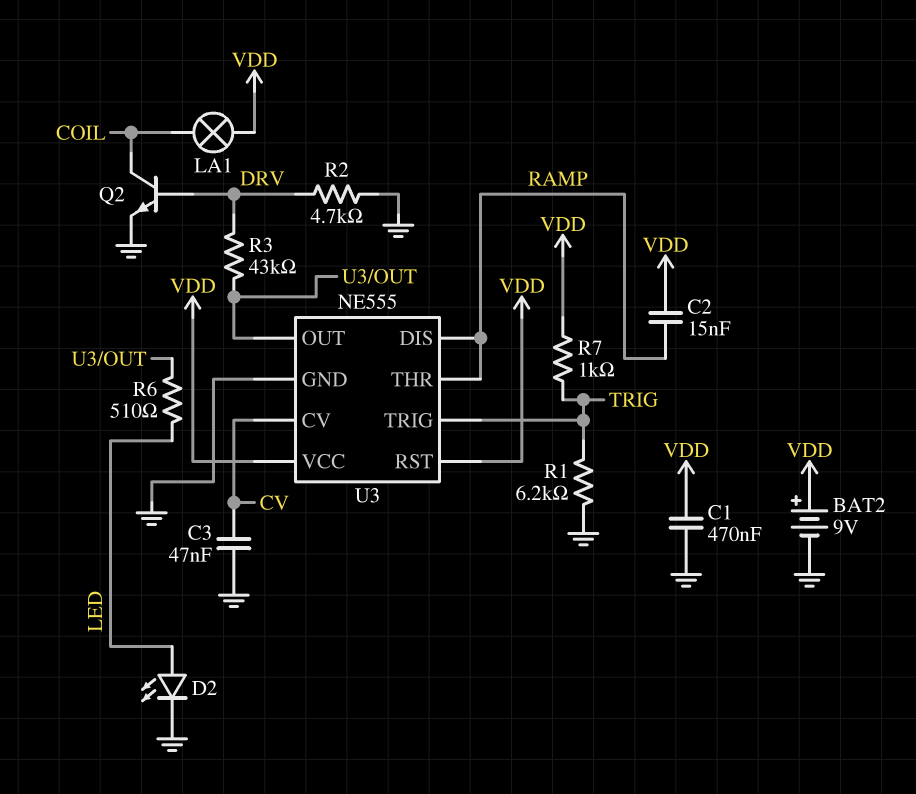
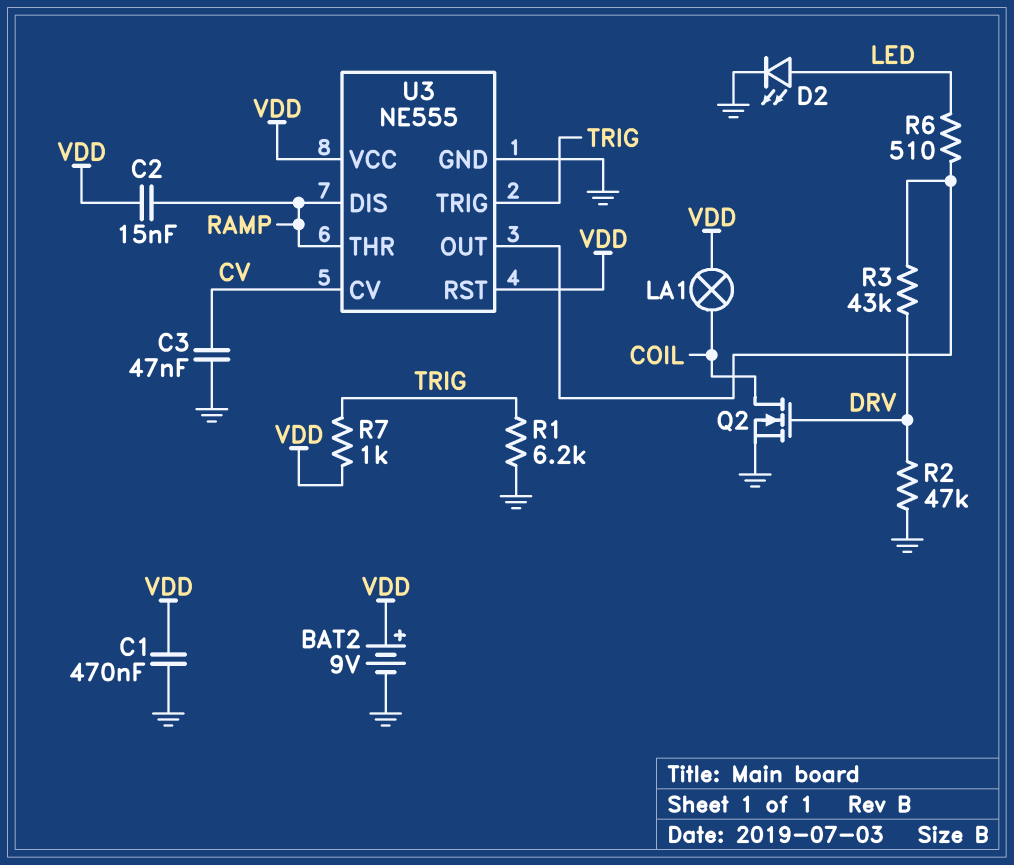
Q2: NPN (B DRV, C COIL, E GND) -> NMOS (G DRV, D COIL, S GND)
R2: 4.7k (DRV, GND) -> 47k (DRV, GND)

